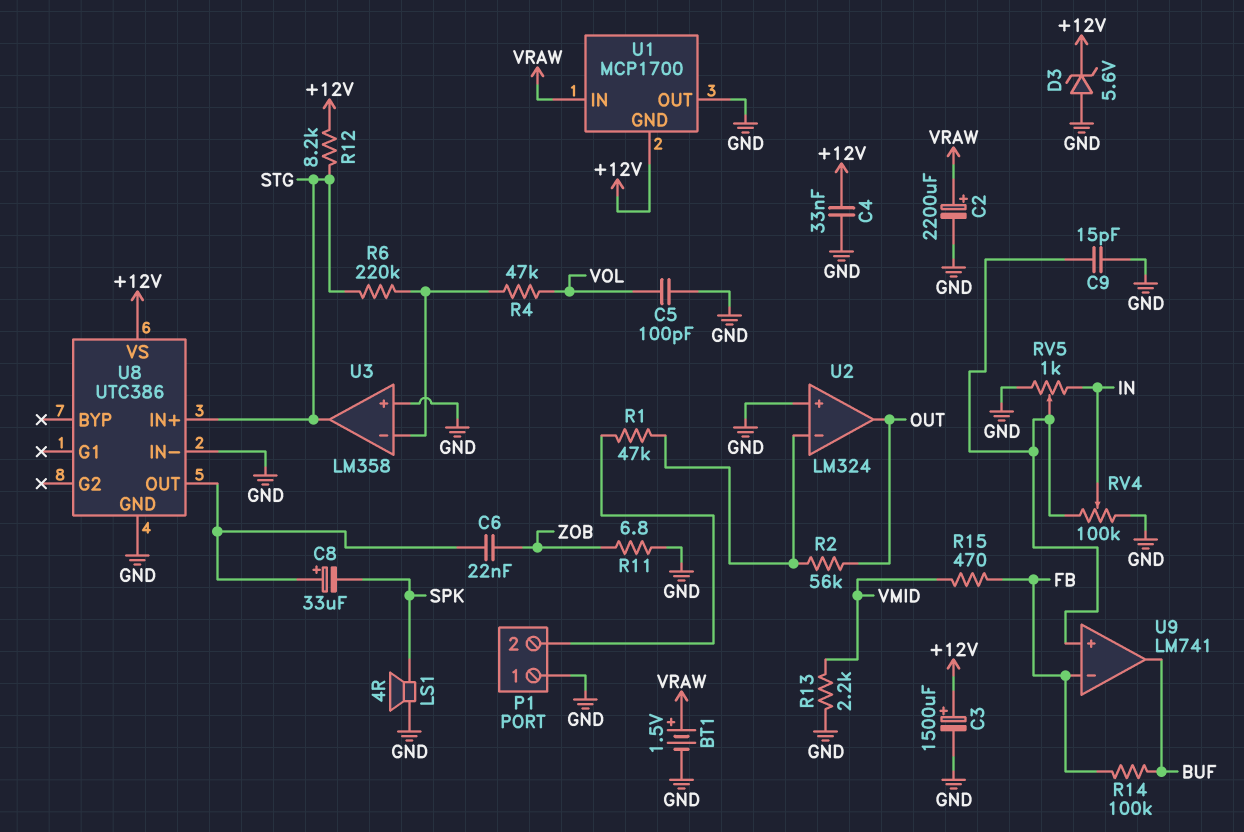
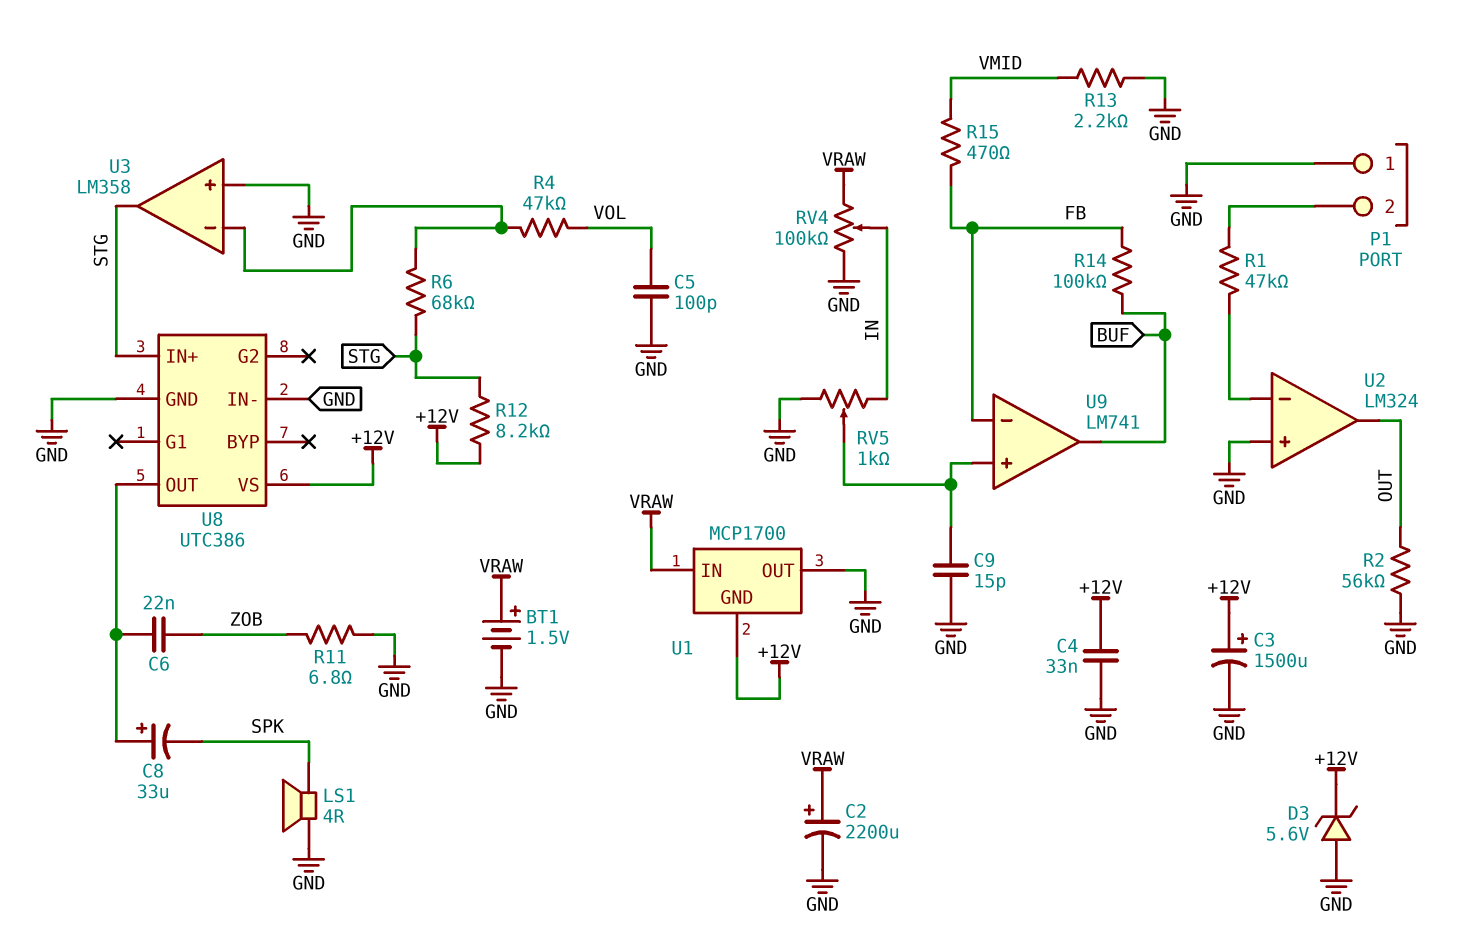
R2: 56k (OUT, U2/in-) -> 56k (GND, OUT)
R6: 220k (STG, U3/in-) -> 68k (STG, U3/in-)
RV4: 100k (GND, U9/in+, wiper IN) -> 100k (GND, VRAW, wiper IN)

